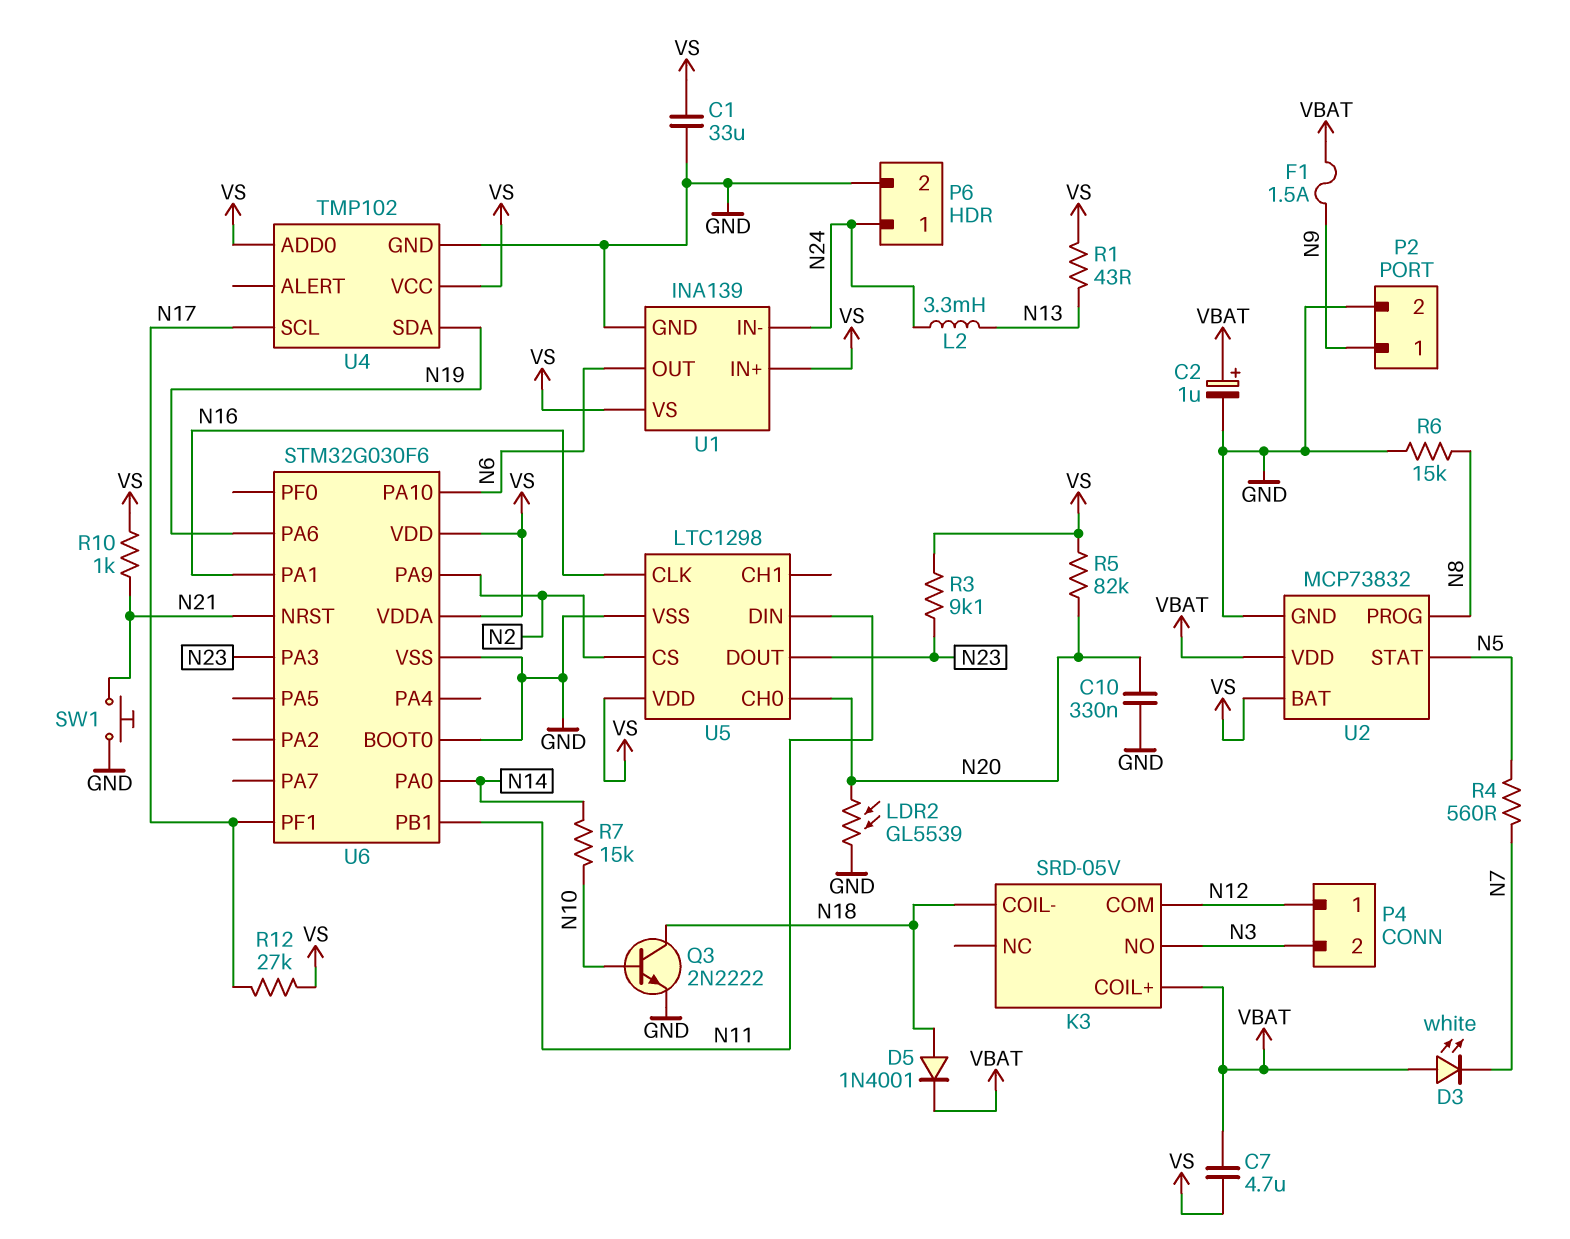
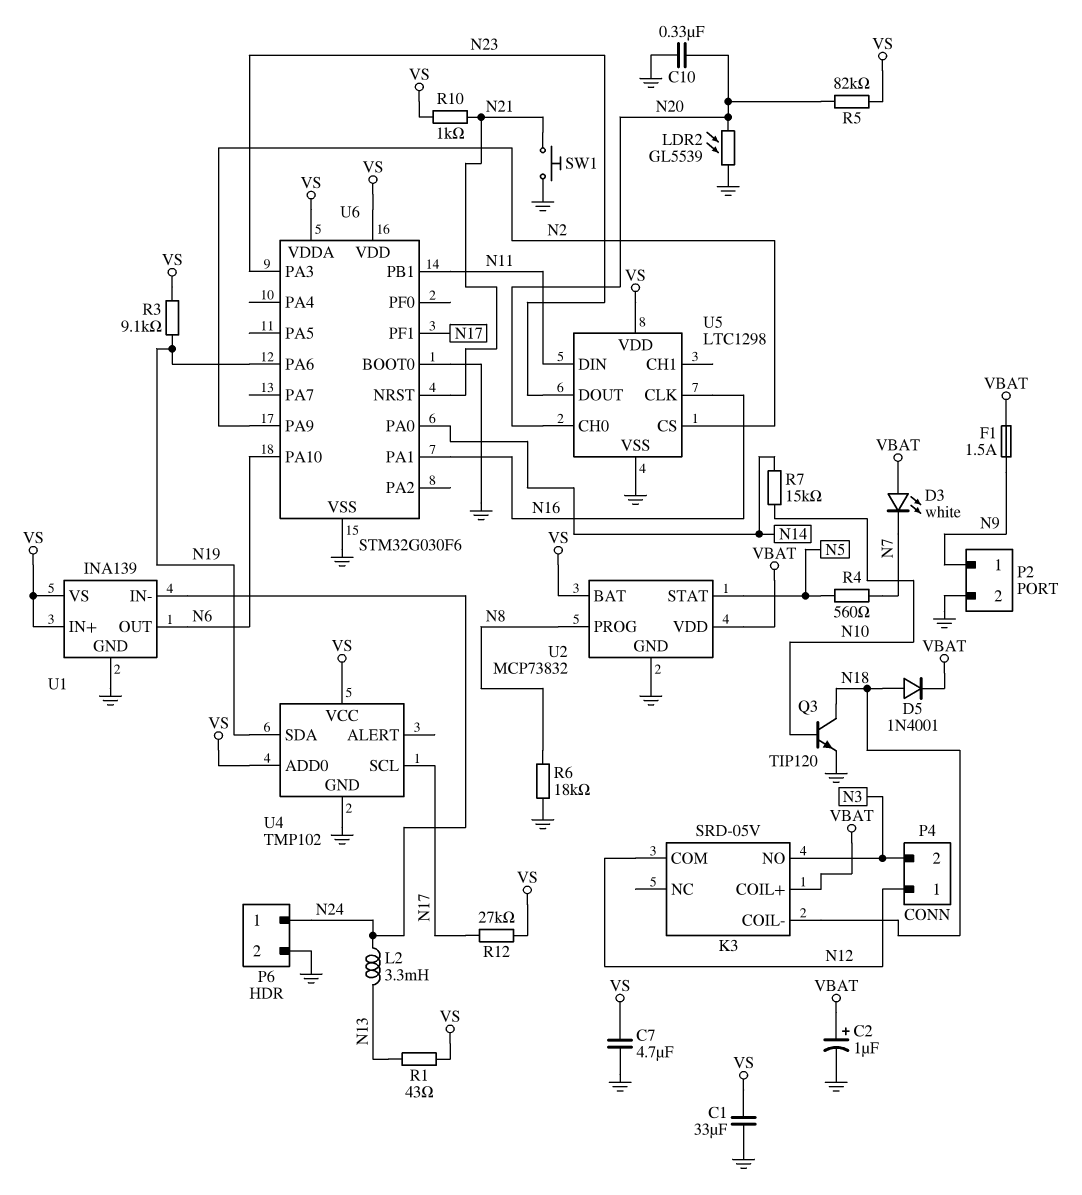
C7: 4.7uF (VBAT, VS) -> 4.7uF (GND, VS)
Q3: NPN 2N2222 (B N10, C N18, E GND) -> NPN TIP120 (B N10, C N18, E GND)
R3: 9.1k (N23, VS) -> 9.1k (N19, VS)
R6: 15k (GND, N8) -> 18k (GND, N8)

